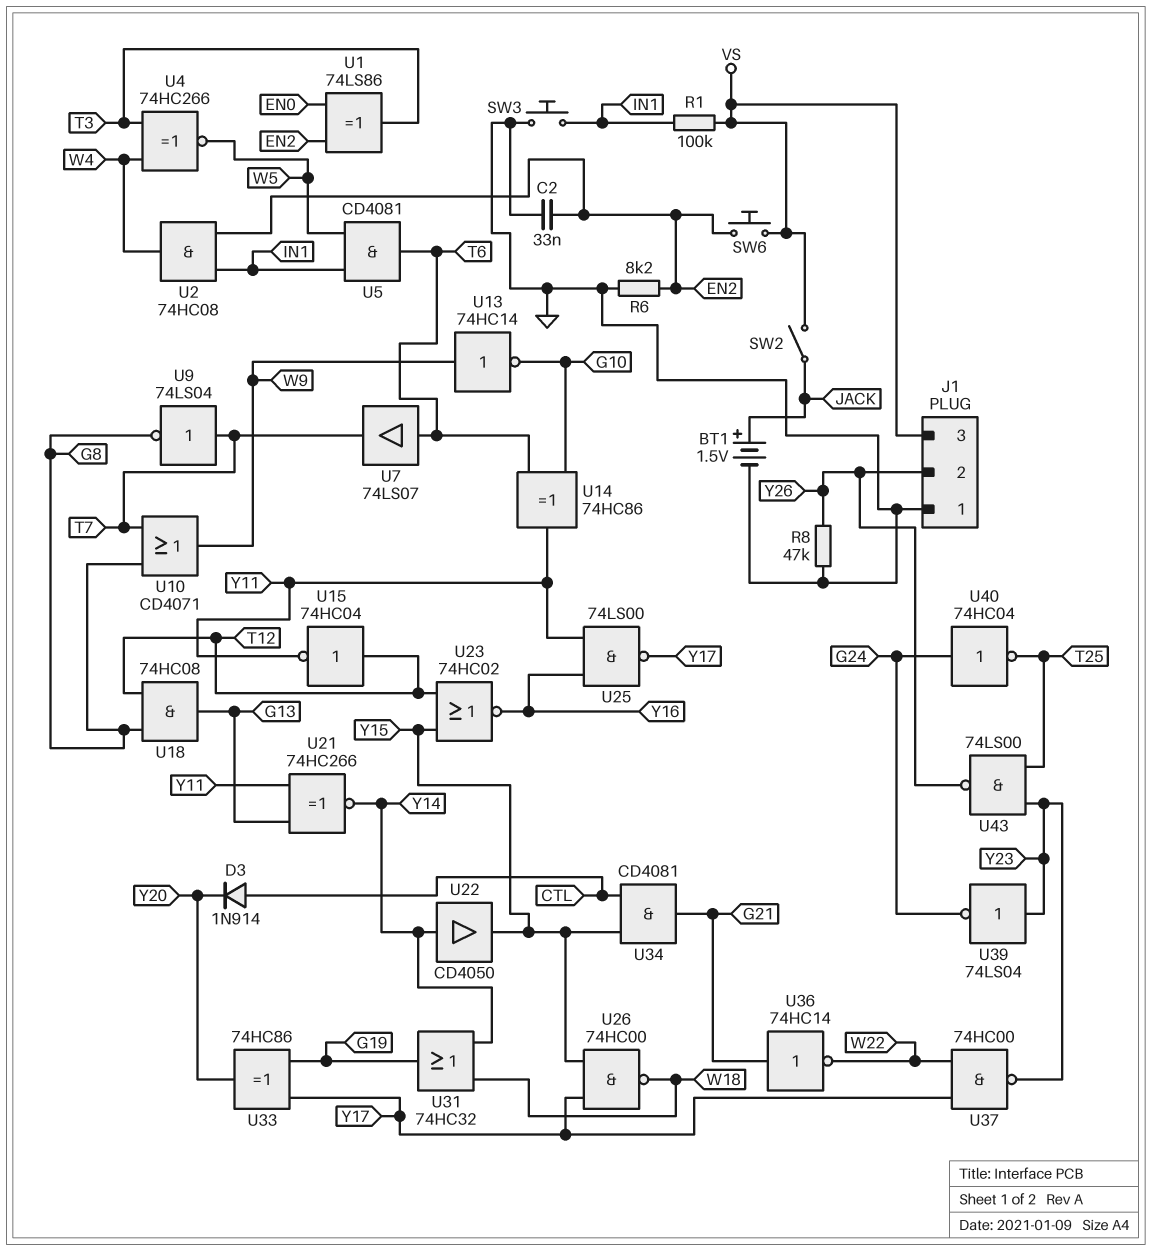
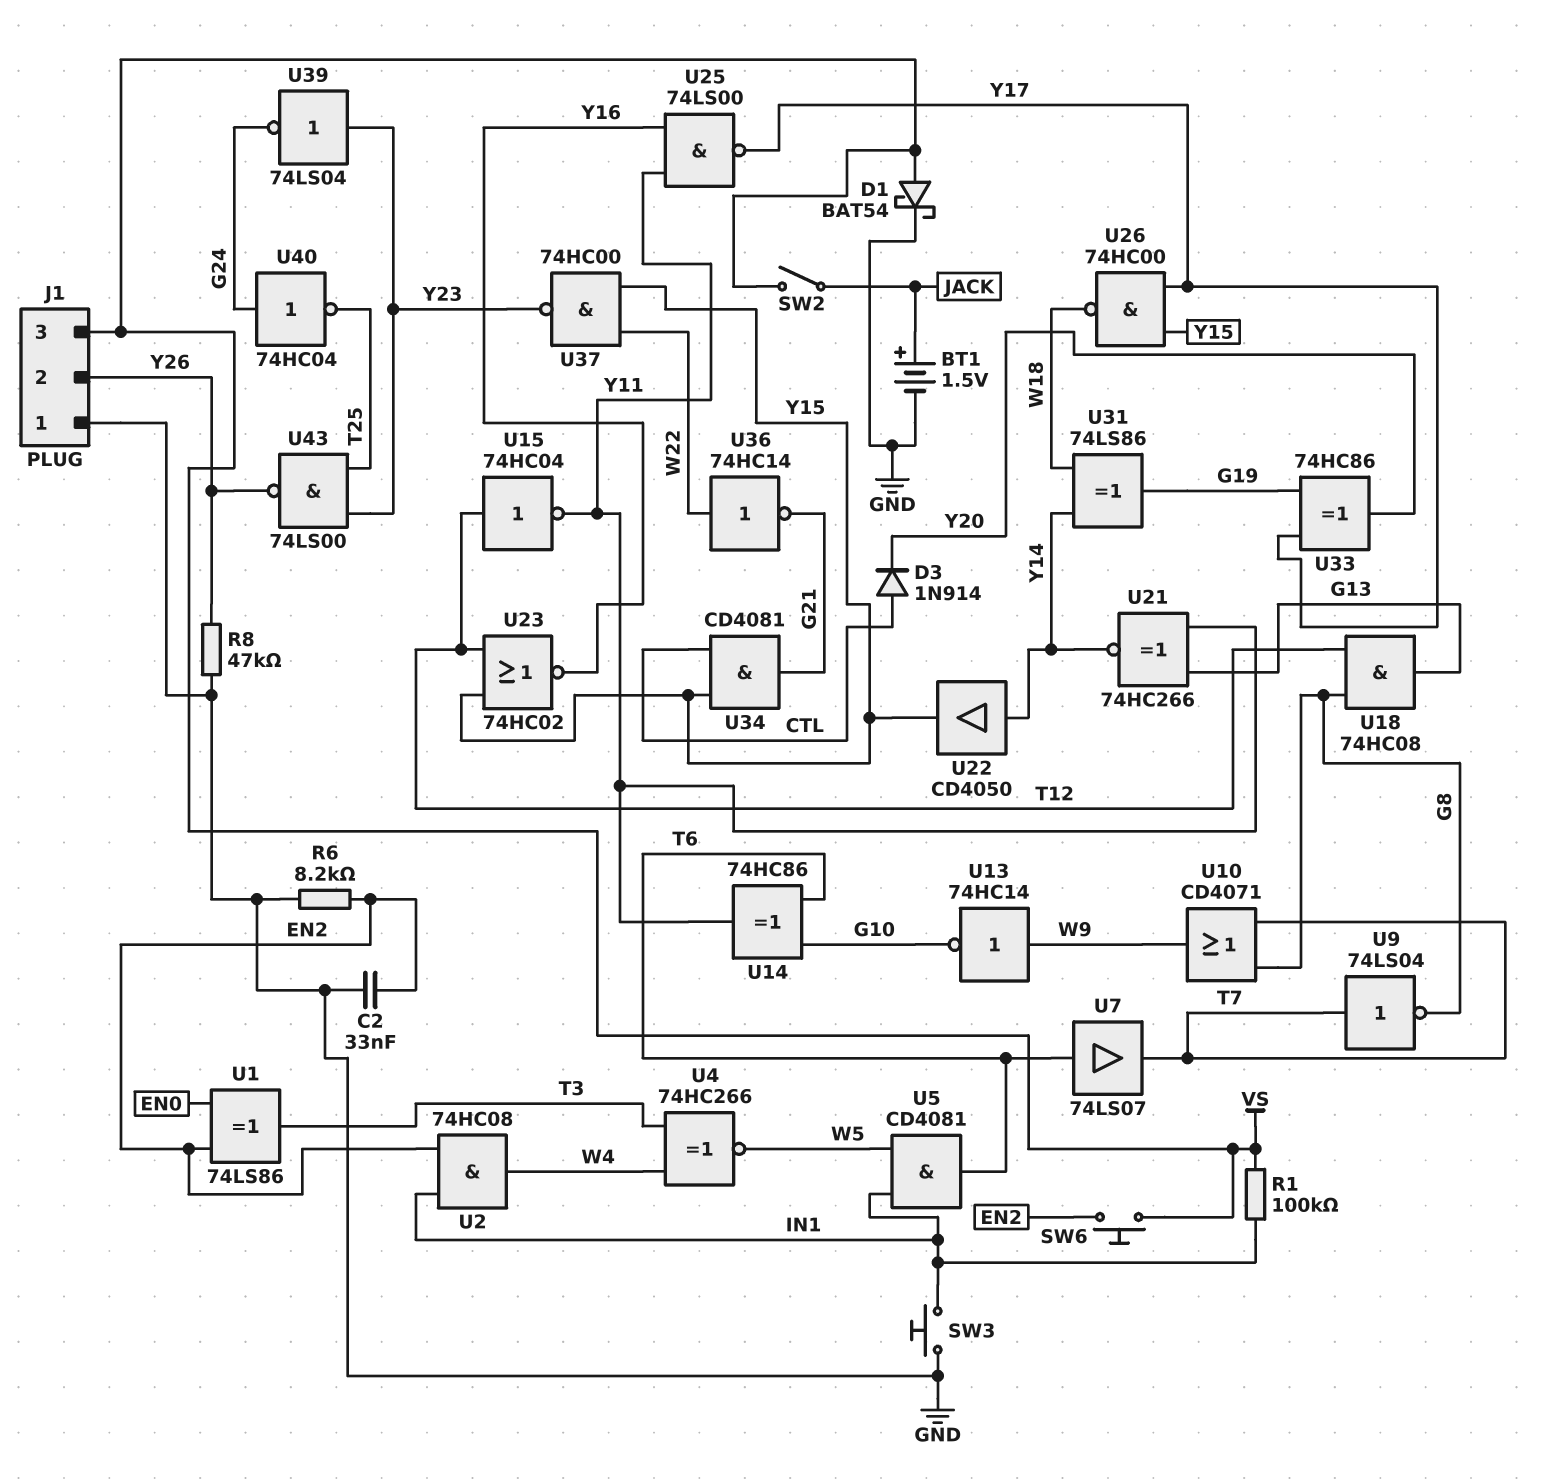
D1: none -> schottky BAT54 (A VS, K GND)
U31: OR 74HC32 (in W18, in Y14, out G19) -> XOR 74LS86 (in W18, in Y14, out G19)
U36: NOT 74HC14 (in G21, out W22) -> NOT 74HC14 (in W22, out G21)
U37: NAND 74HC00 (in W22, in Y17, out Y23) -> NAND 74HC00 (in W22, in Y15, out Y23)

